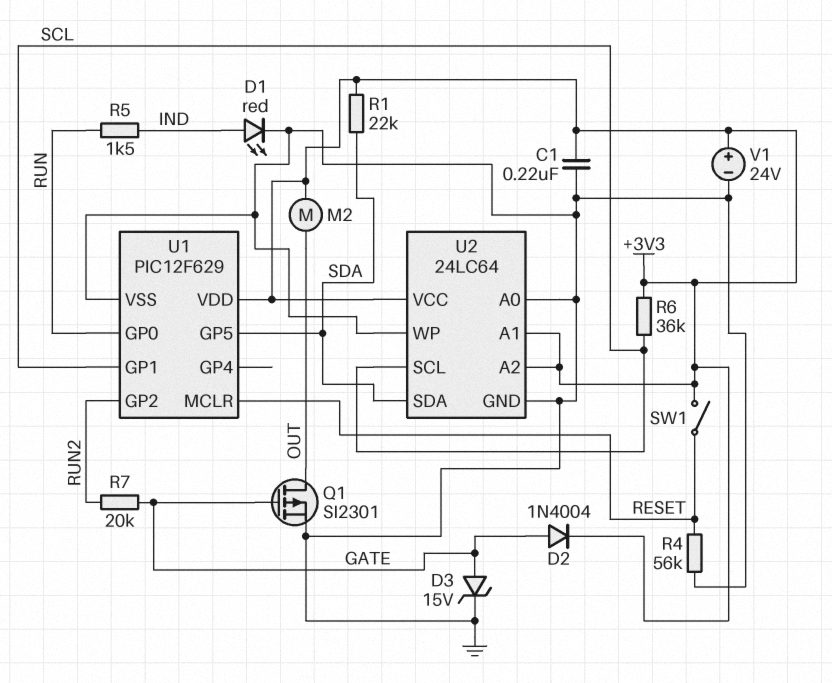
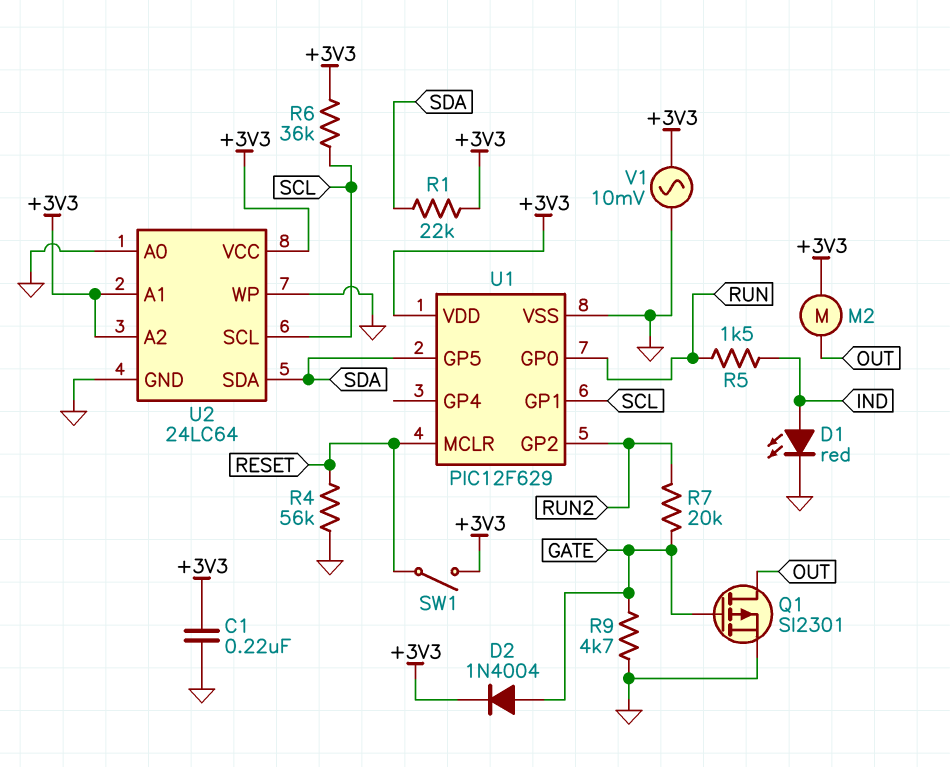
D3: zener 15V (A GATE, K GND) -> none
R9: none -> 4.7k (GATE, GND)
V1: 24V (plus +3V3, minus GND) -> AC 10mV (+3V3, GND)

